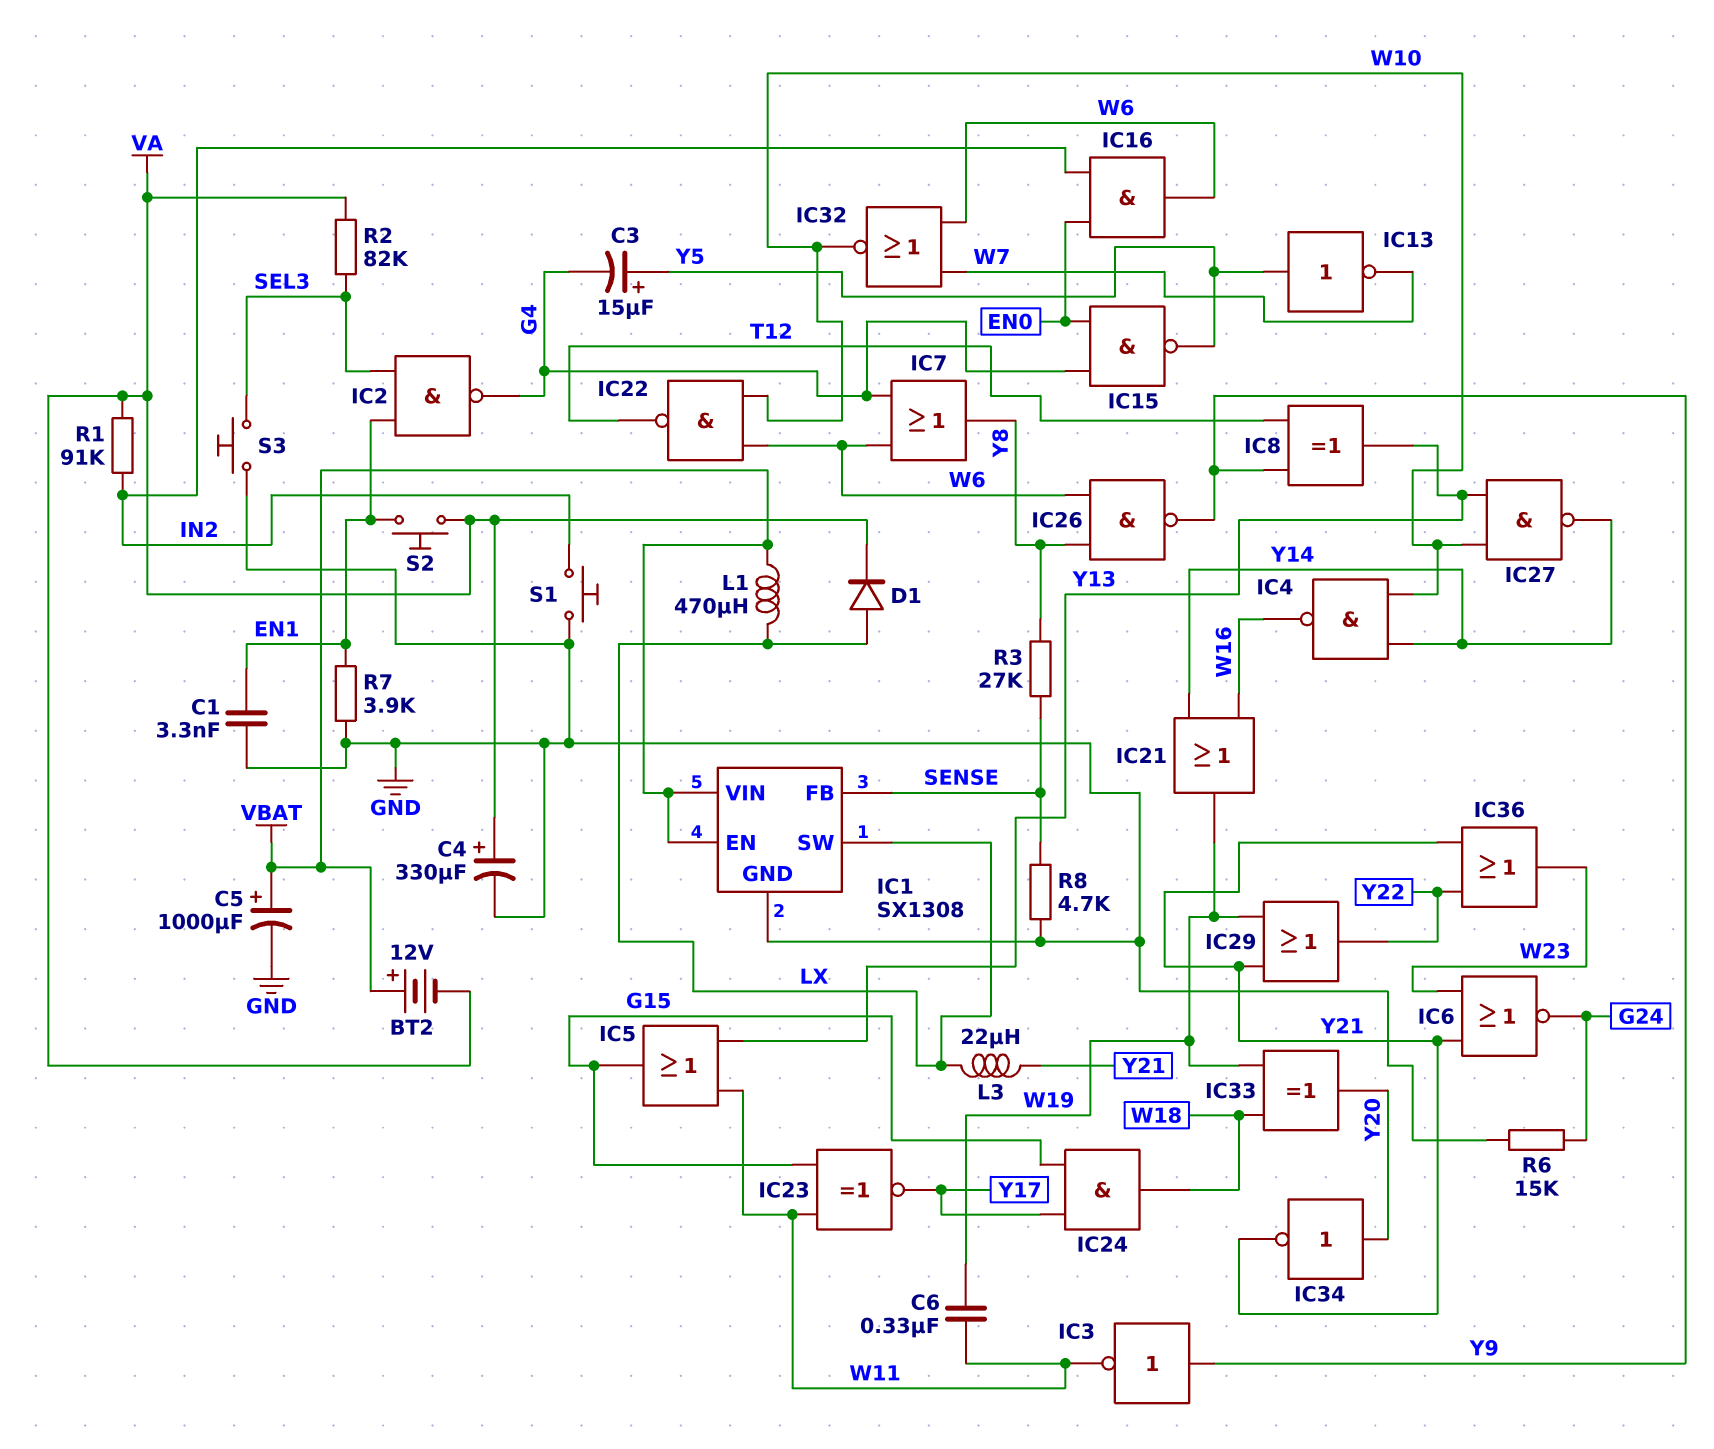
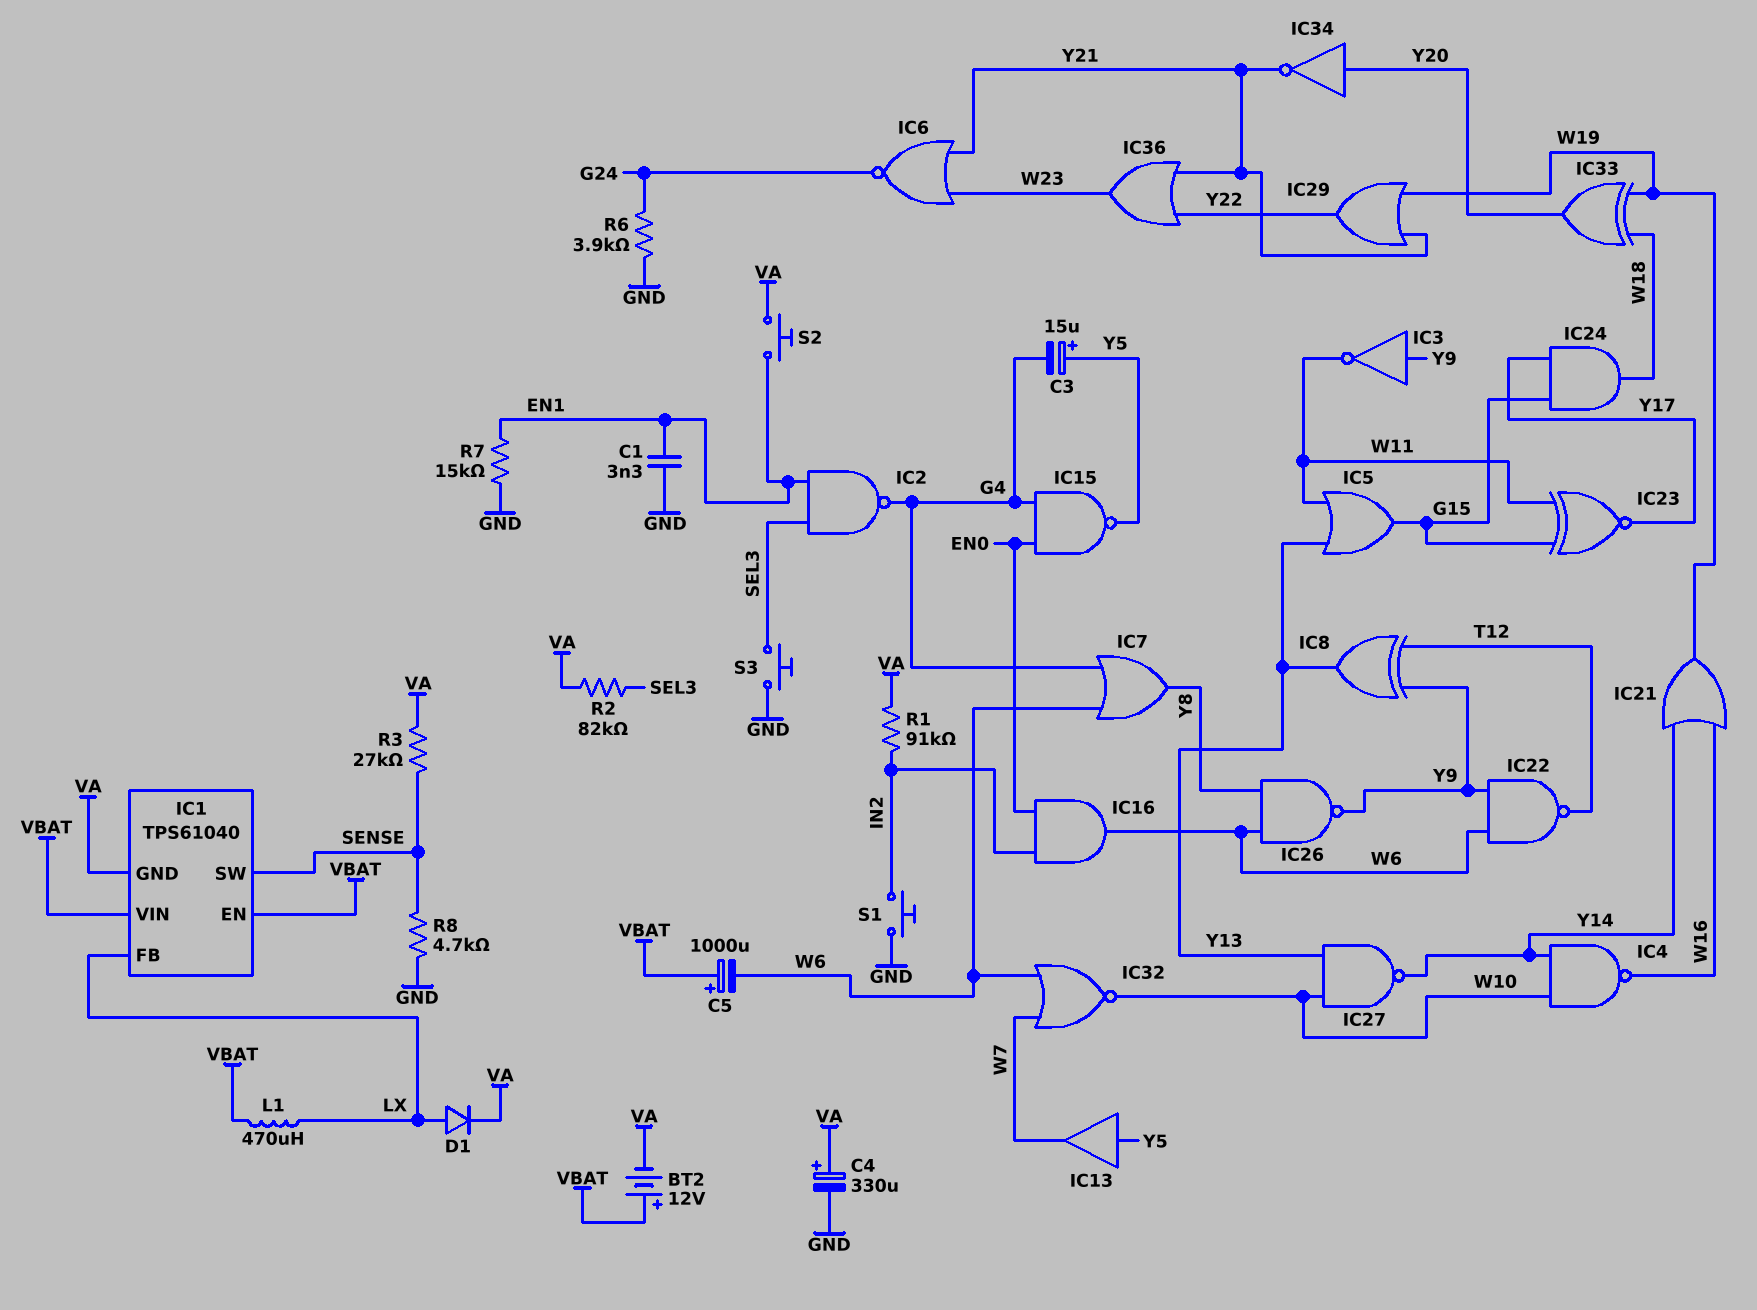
C5: 1000uF (plus VBAT, minus GND) -> 1000uF (plus VBAT, minus W6)
C6: 330nF (W11, W19) -> none
IC1: SX1308 -> TPS61040
IC1 pin FB: SENSE -> LX
IC1 pin GND: GND -> VA
IC1 pin SW: LX -> SENSE
IC13: NOT (in Y5, out W7) -> buffer (in Y5, out W7)
IC22: NAND (in W6, in W10, out T12) -> NAND (in W6, in Y9, out T12)
L3: 22uH (LX, Y21) -> none
R3: 27k (SENSE, Y8) -> 27k (SENSE, VA)
R6: 15k (G24, GND) -> 3.9k (G24, GND)
R7: 3.9k (EN1, GND) -> 15k (EN1, GND)

